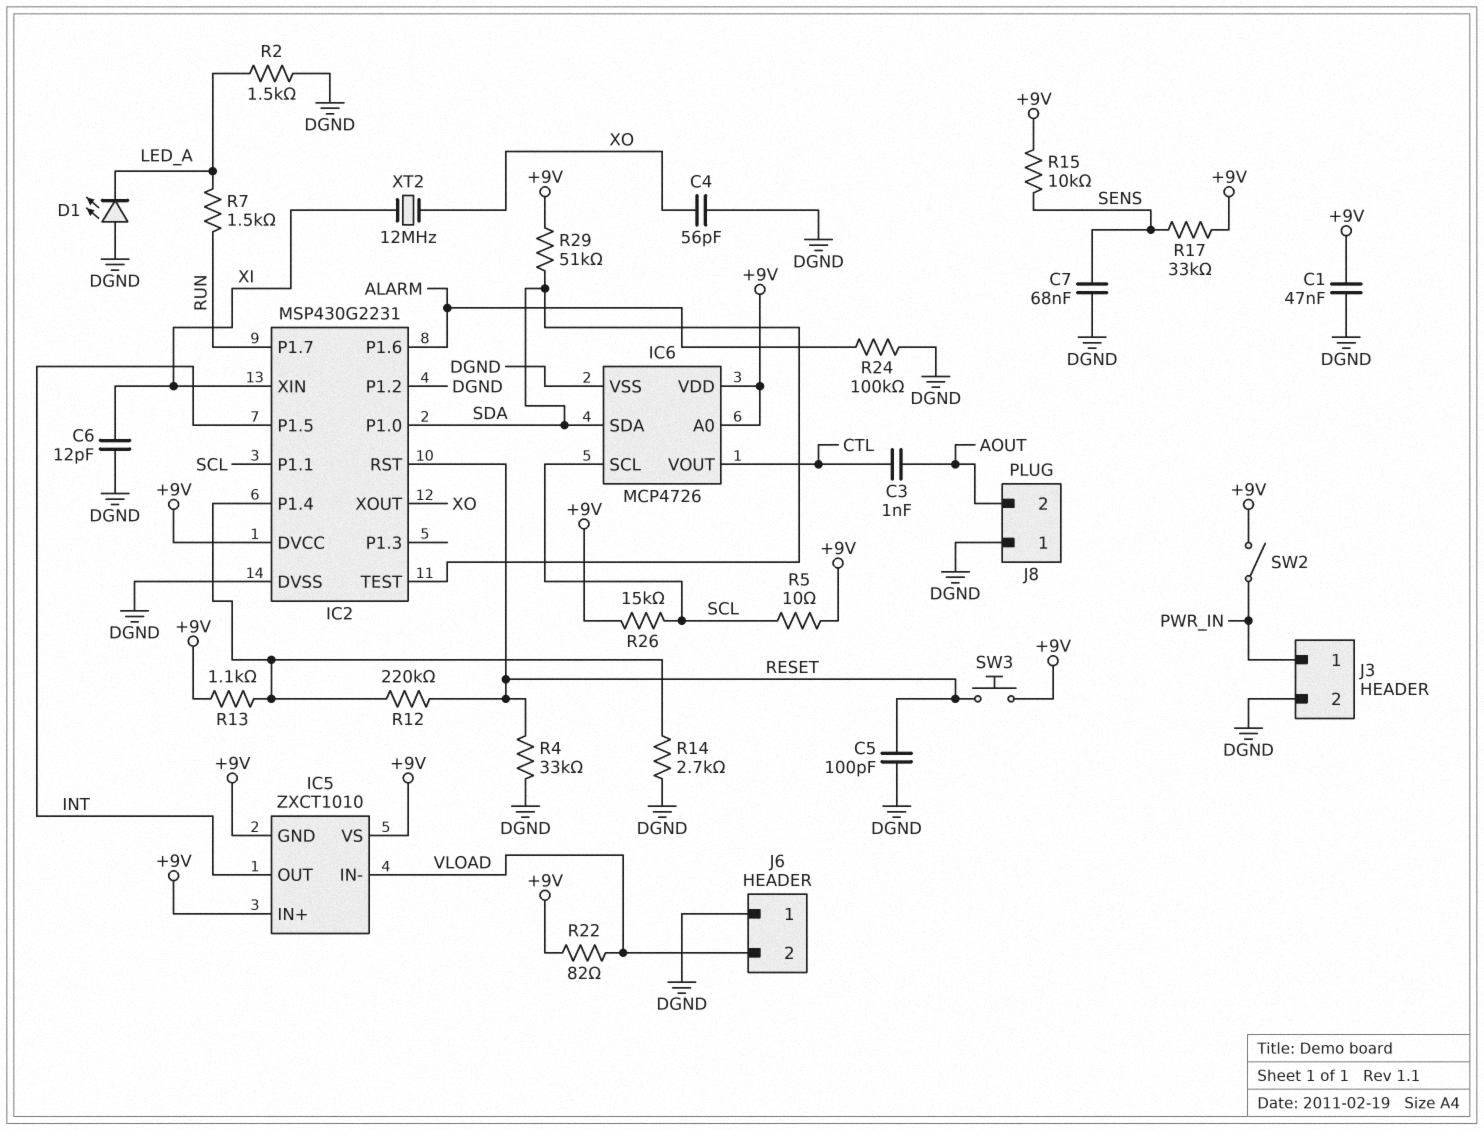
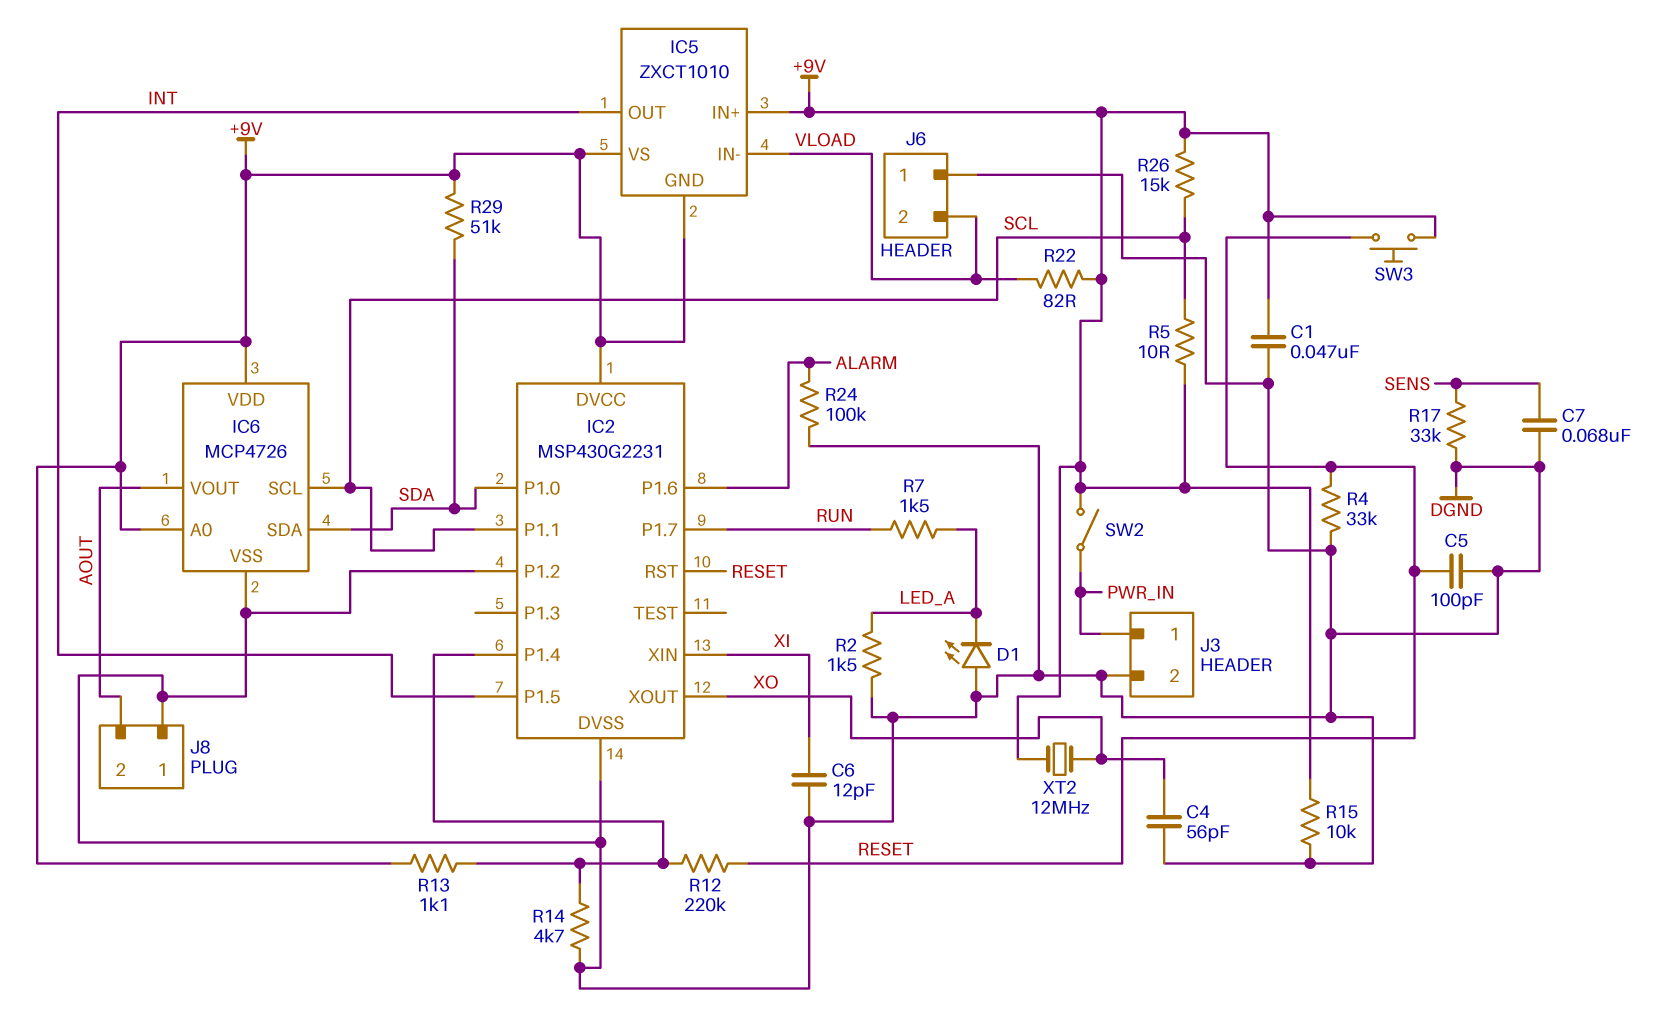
C3: 1nF (AOUT, CTL) -> none
IC2 pin TEST: SDA -> none
IC6 pin VOUT: CTL -> AOUT
R14: 2.7k (DGND, IC2/P1.4) -> 4.7k (DGND, IC2/P1.4)
R15: 10k (+9V, SENS) -> 10k (+9V, DGND)
R17: 33k (+9V, SENS) -> 33k (DGND, SENS)
XT2: 12MHz (XI, XO) -> 12MHz (+9V, XO)

